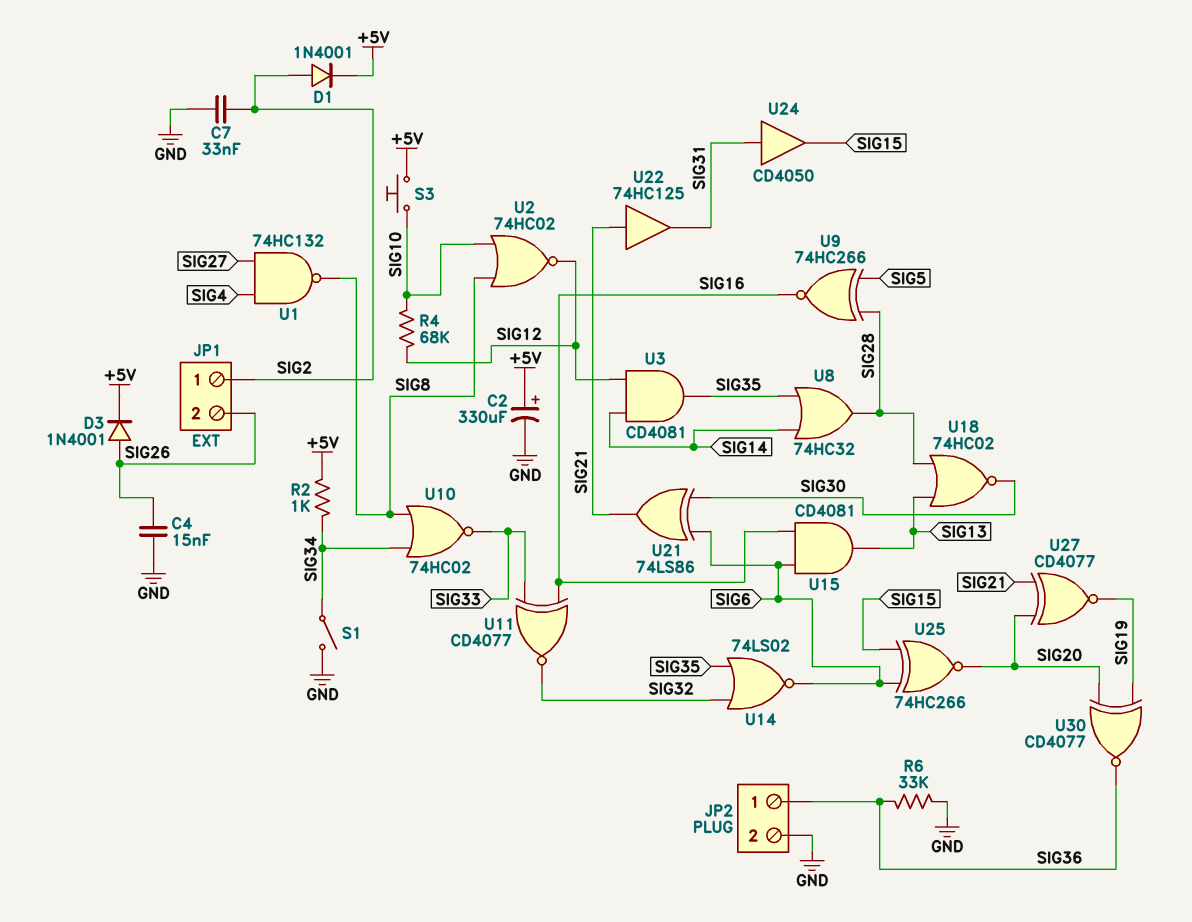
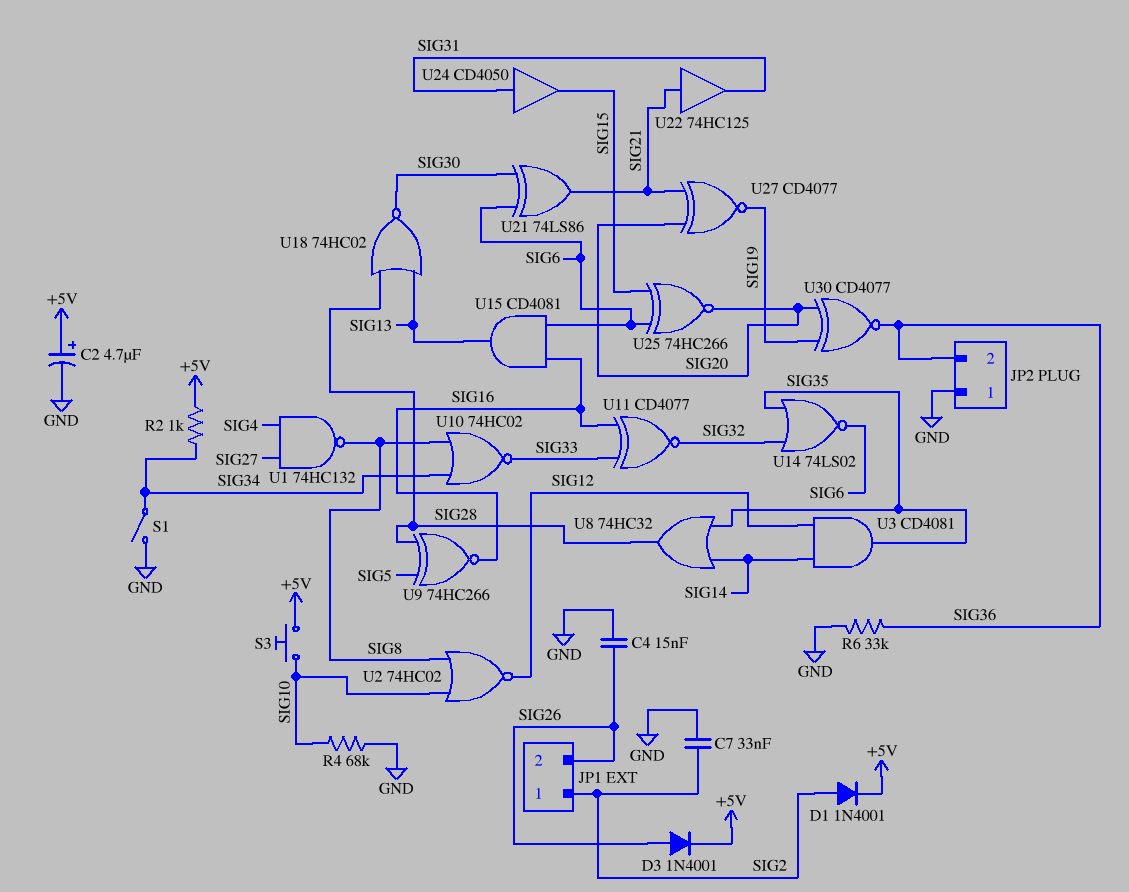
C2: 330uF (plus +5V, minus GND) -> 4.7uF (plus +5V, minus GND)
JP2 pin 1: SIG36 -> GND
JP2 pin 2: GND -> SIG36
R4: 68k (SIG10, SIG12) -> 68k (GND, SIG10)

